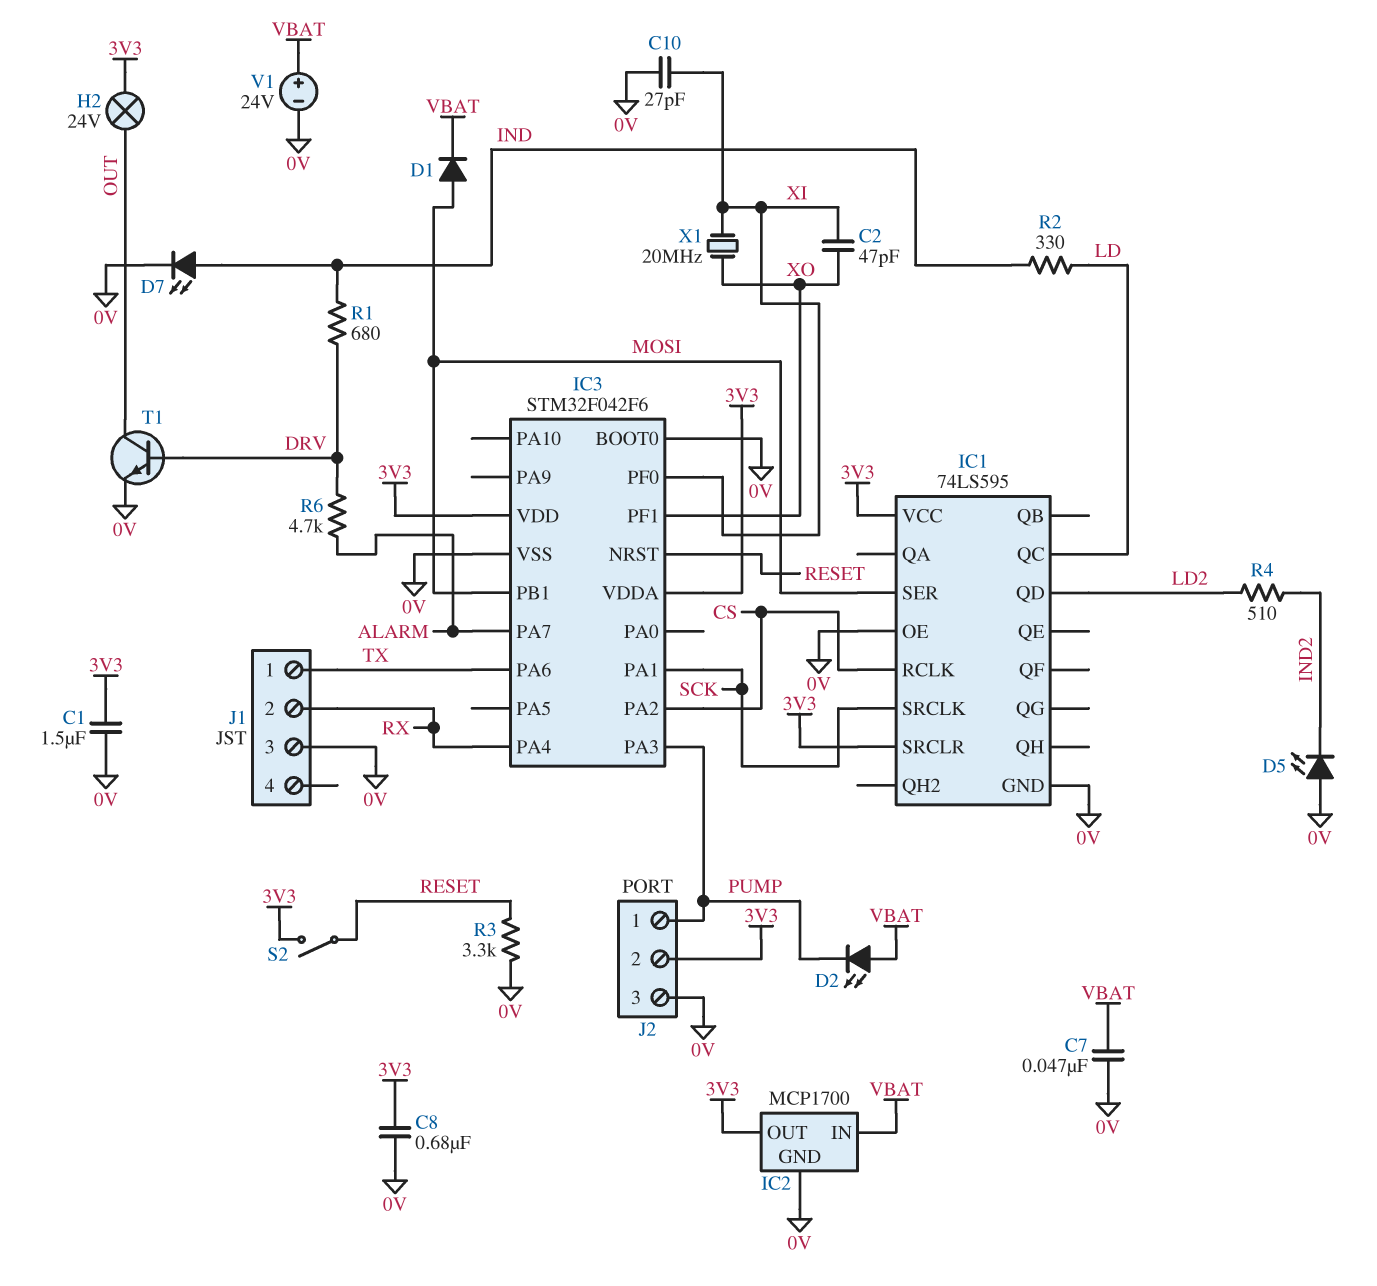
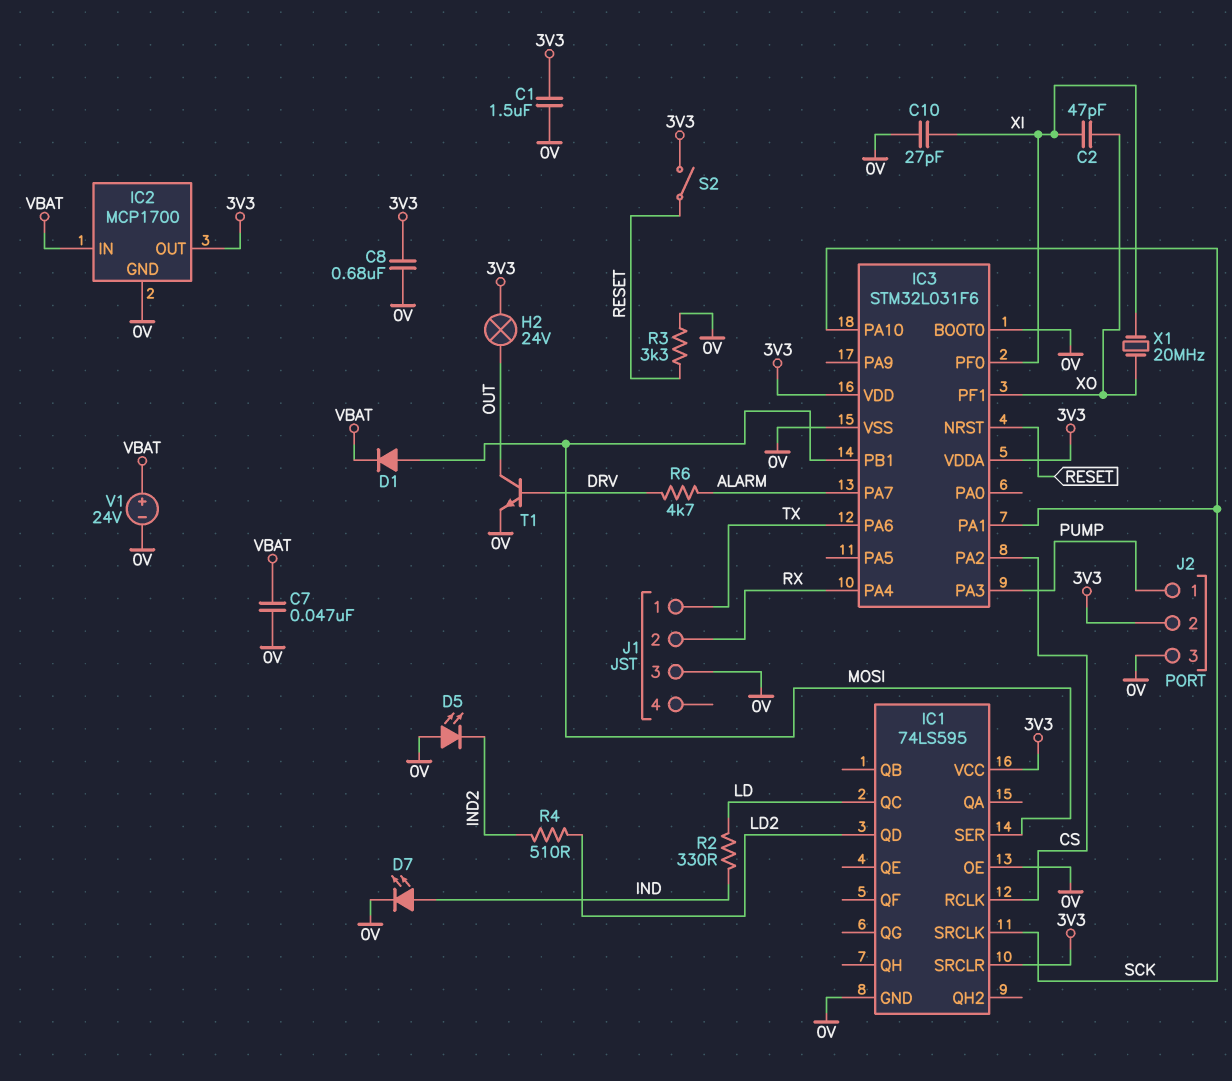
D2: LED (A VBAT, K PUMP) -> none
IC3: STM32F042F6 -> STM32L031F6
IC3 pin PA10: none -> SCK
R1: 680 (DRV, IND) -> none

